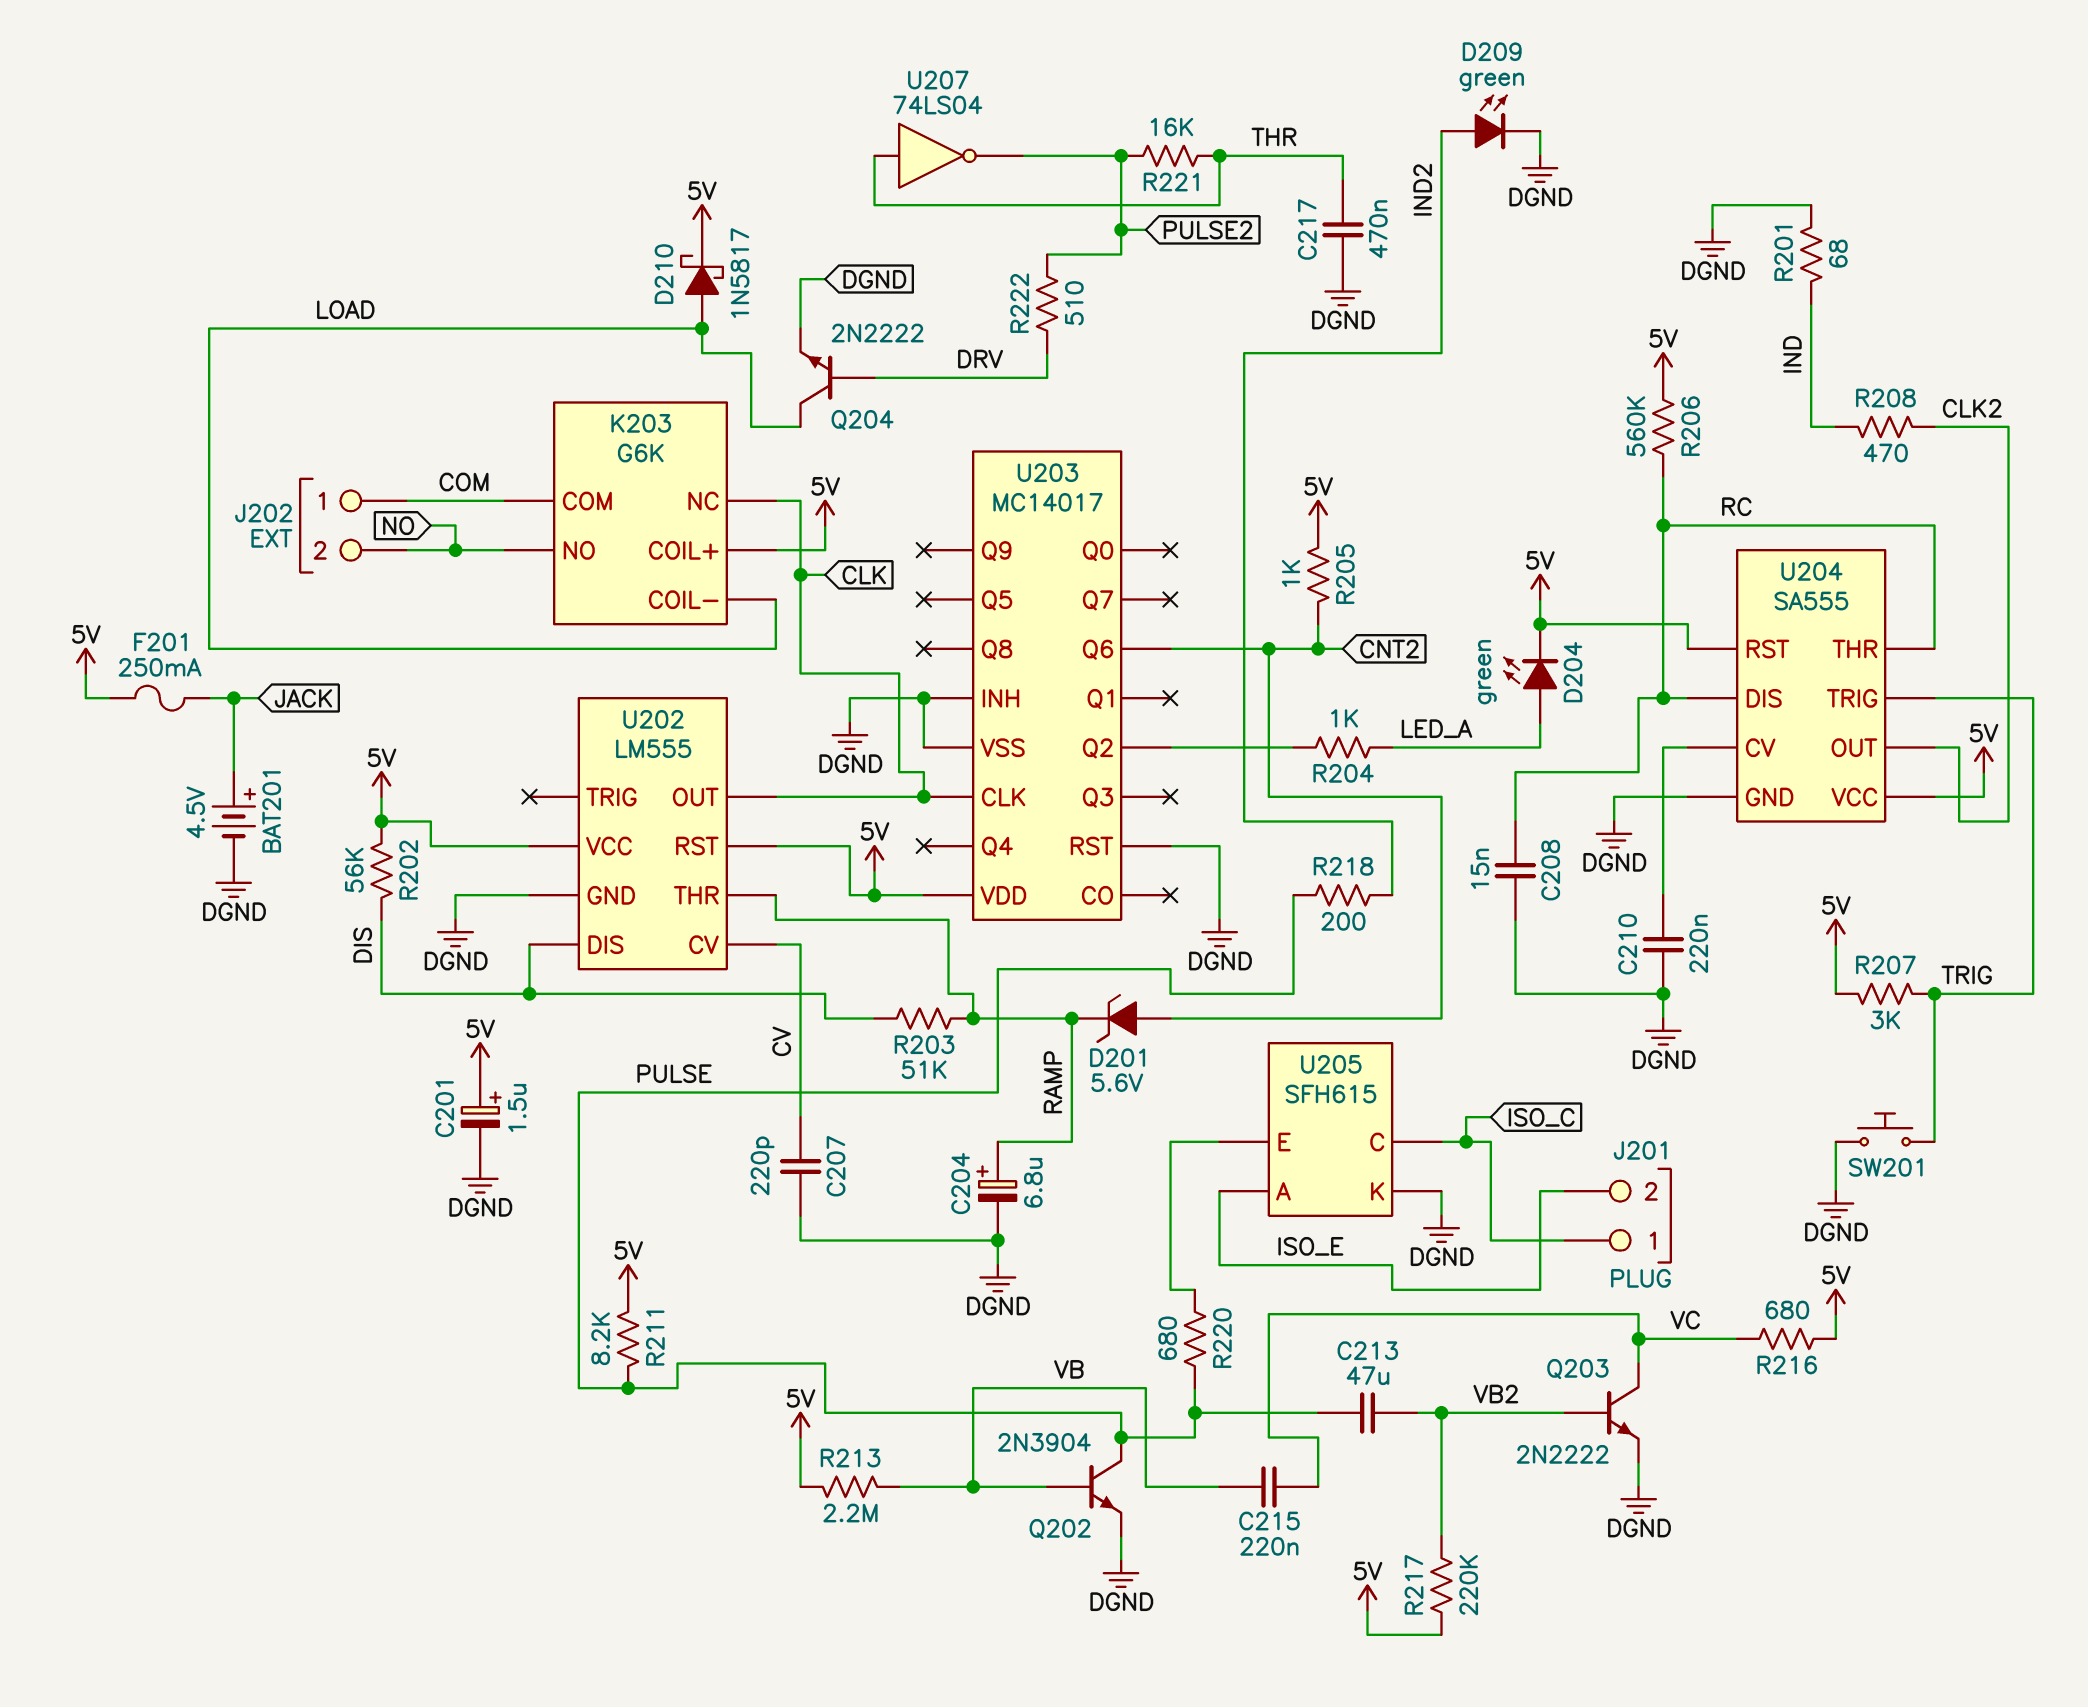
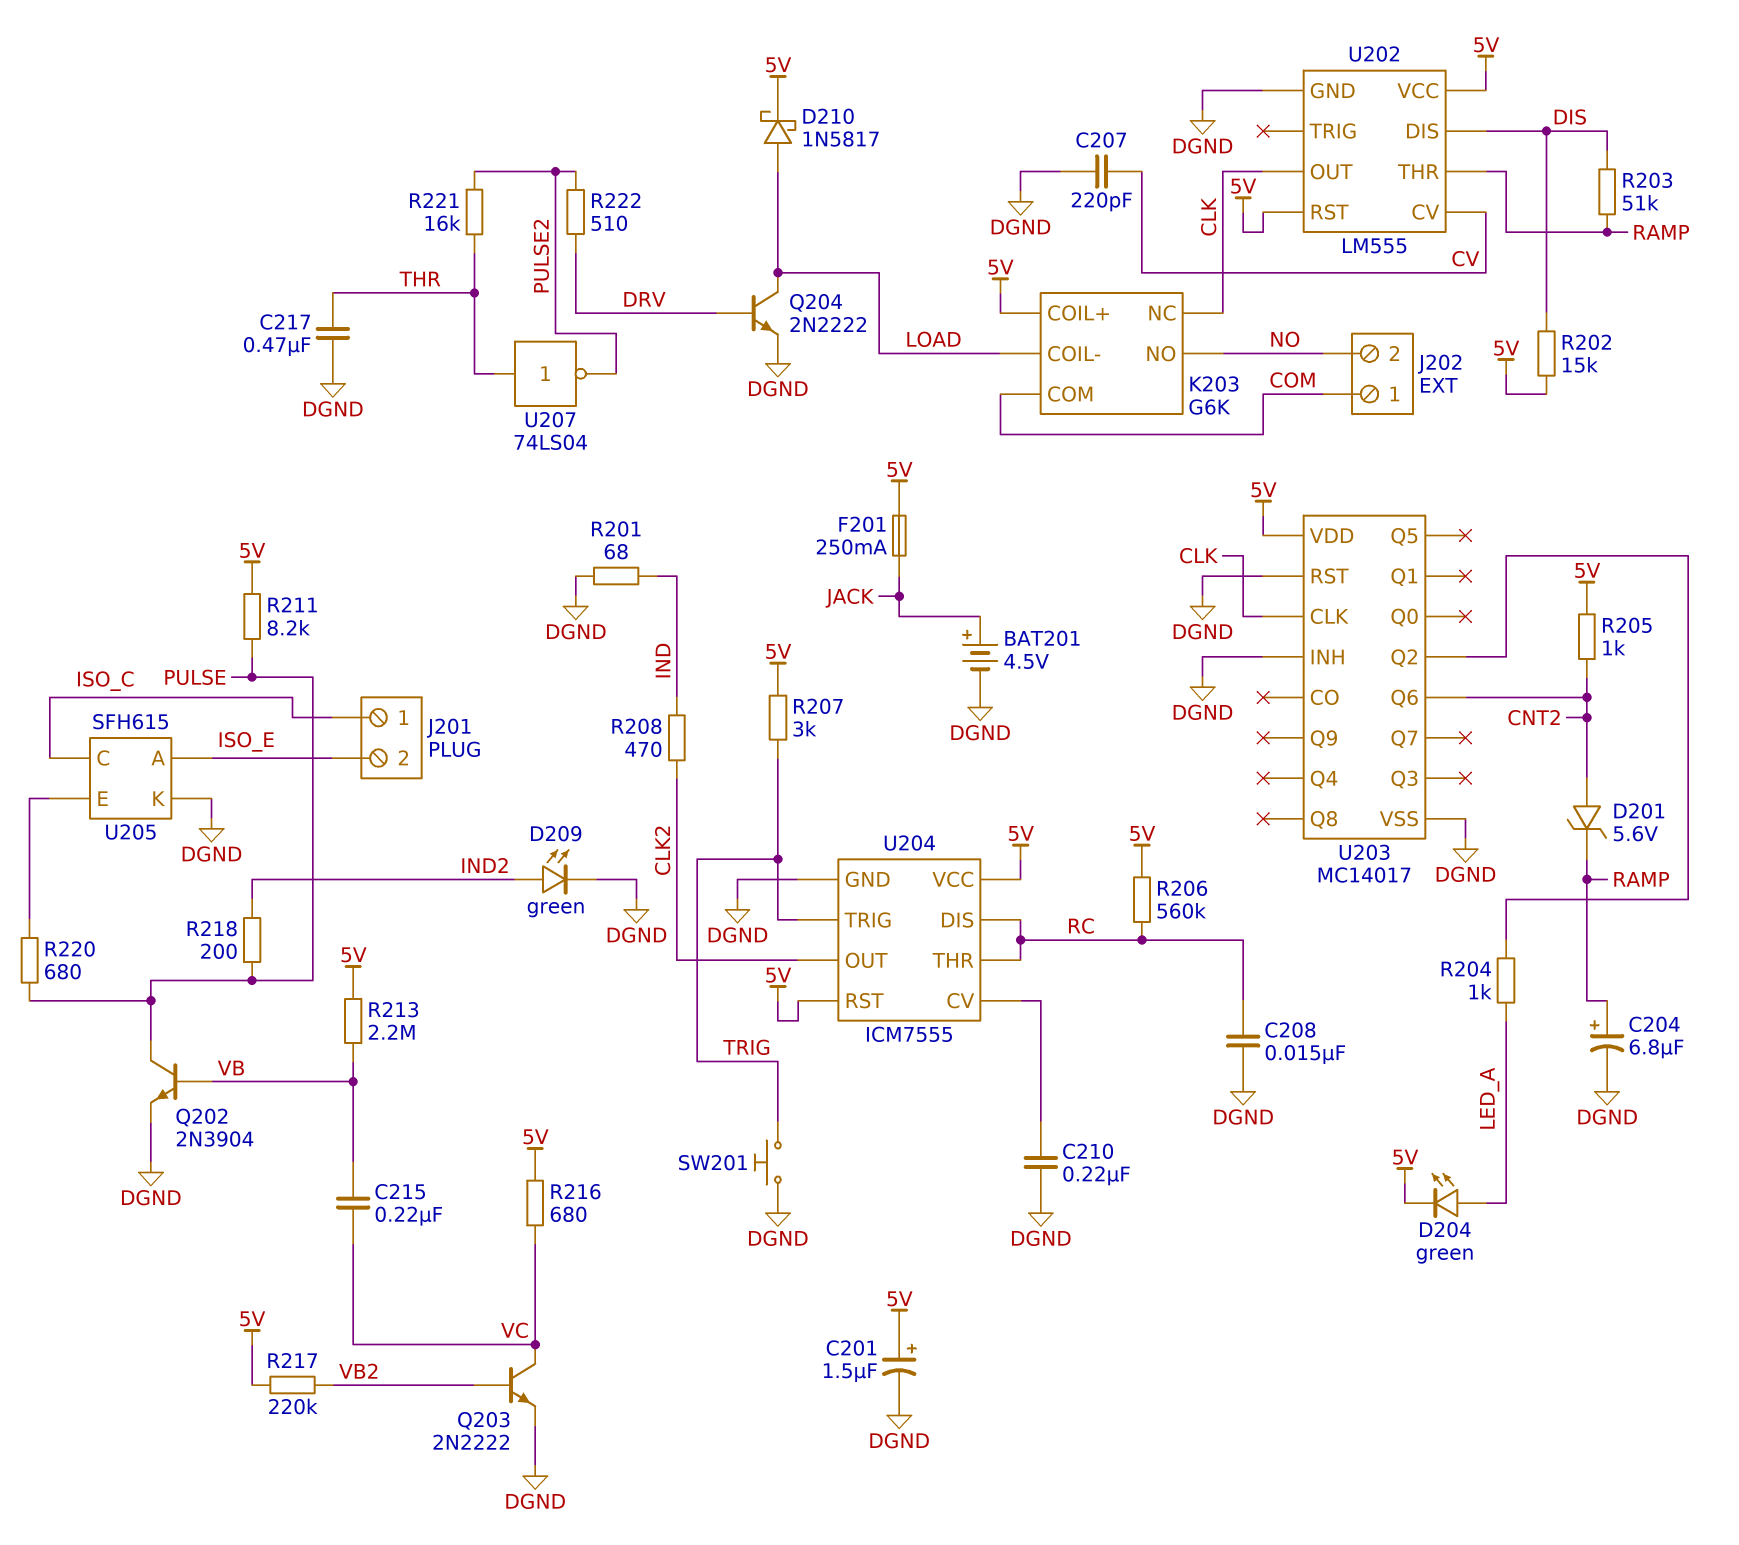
C213: 47uF (PULSE, VB2) -> none
R202: 56k (5V, DIS) -> 15k (5V, DIS)
U204: SA555 -> ICM7555

